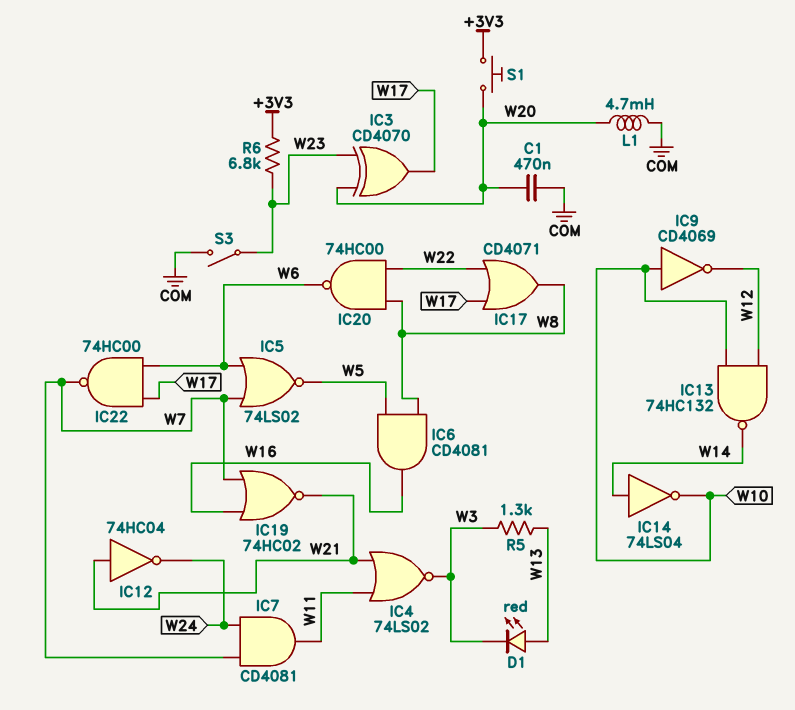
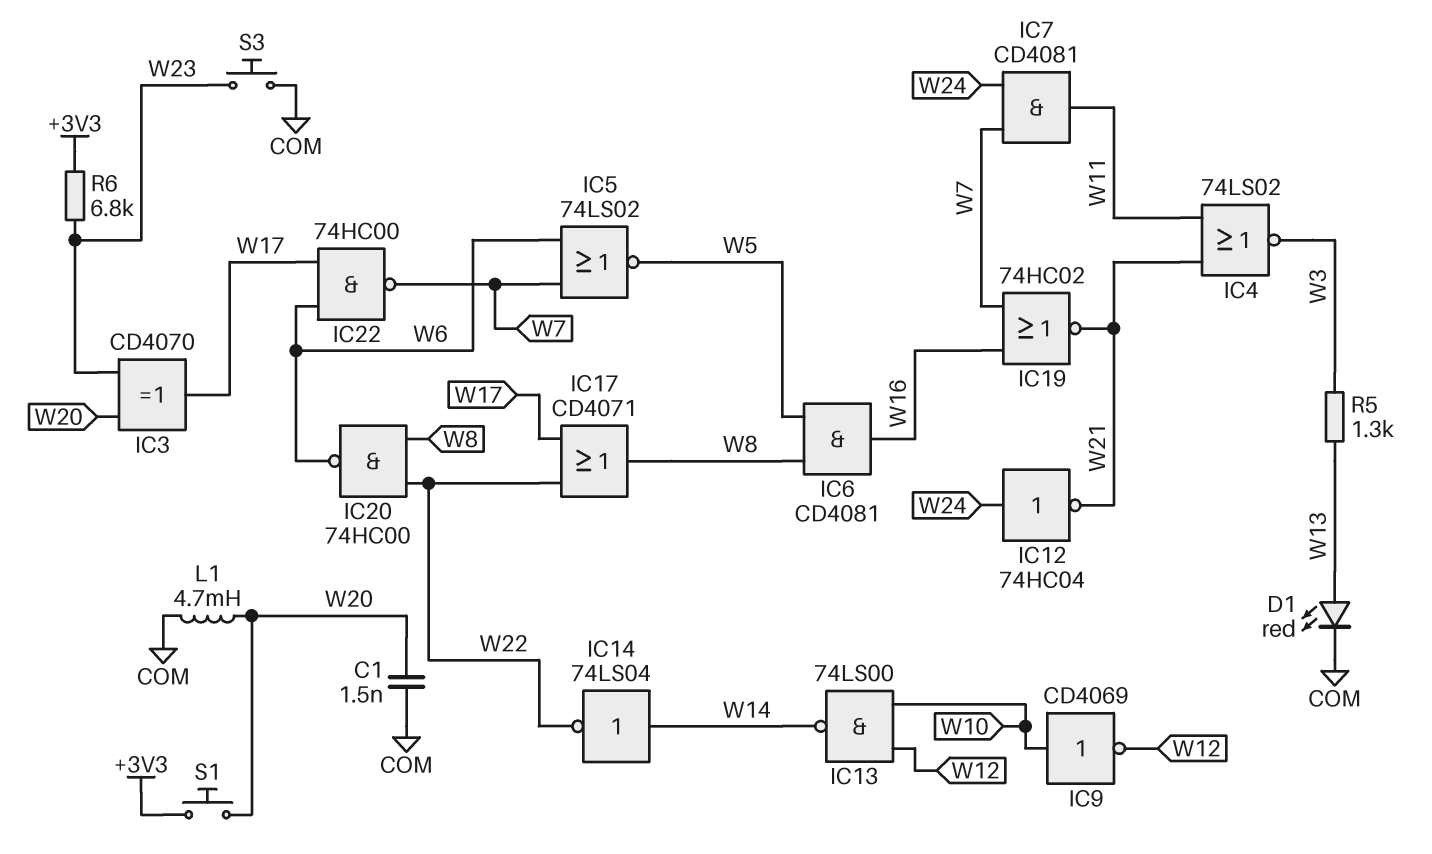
C1: 470nF (COM, W20) -> 1.5nF (COM, W20)
D1: LED red (A W13, K W3) -> LED red (A W13, K COM)
IC12: NOT 74HC04 (in W21, out W24) -> NOT 74HC04 (in W24, out W21)
IC13: NAND 74HC132 (in W10, in W12, out W14) -> NAND 74LS00 (in W10, in W12, out W14)
IC14: NOT 74LS04 (in W14, out W10) -> NOT 74LS04 (in W14, out W22)
S3: switch (COM, W23) -> button (COM, W23)

